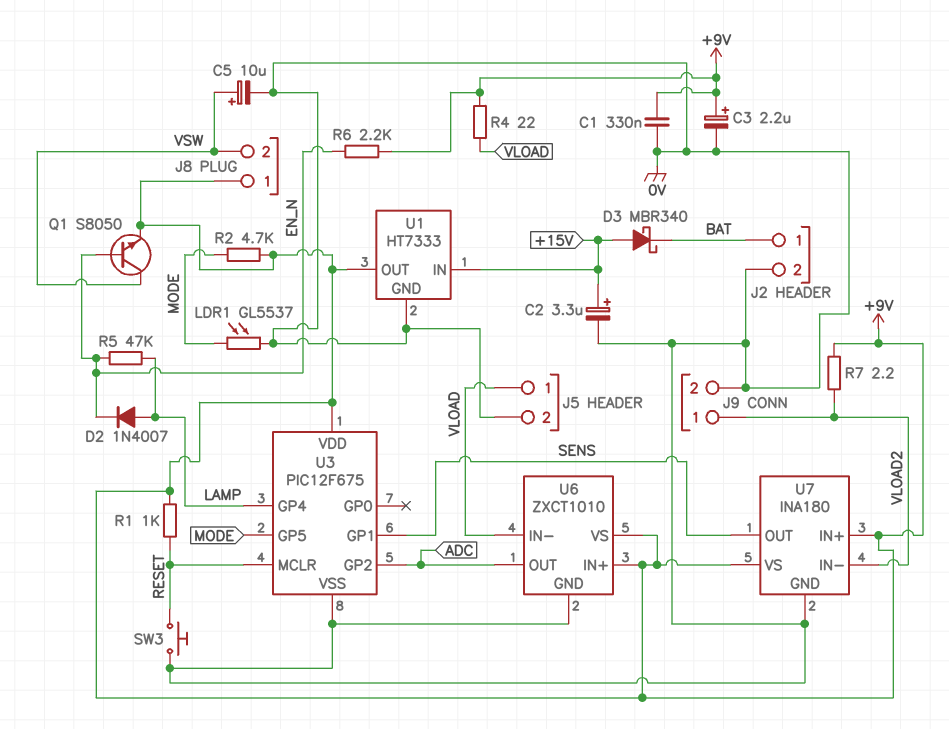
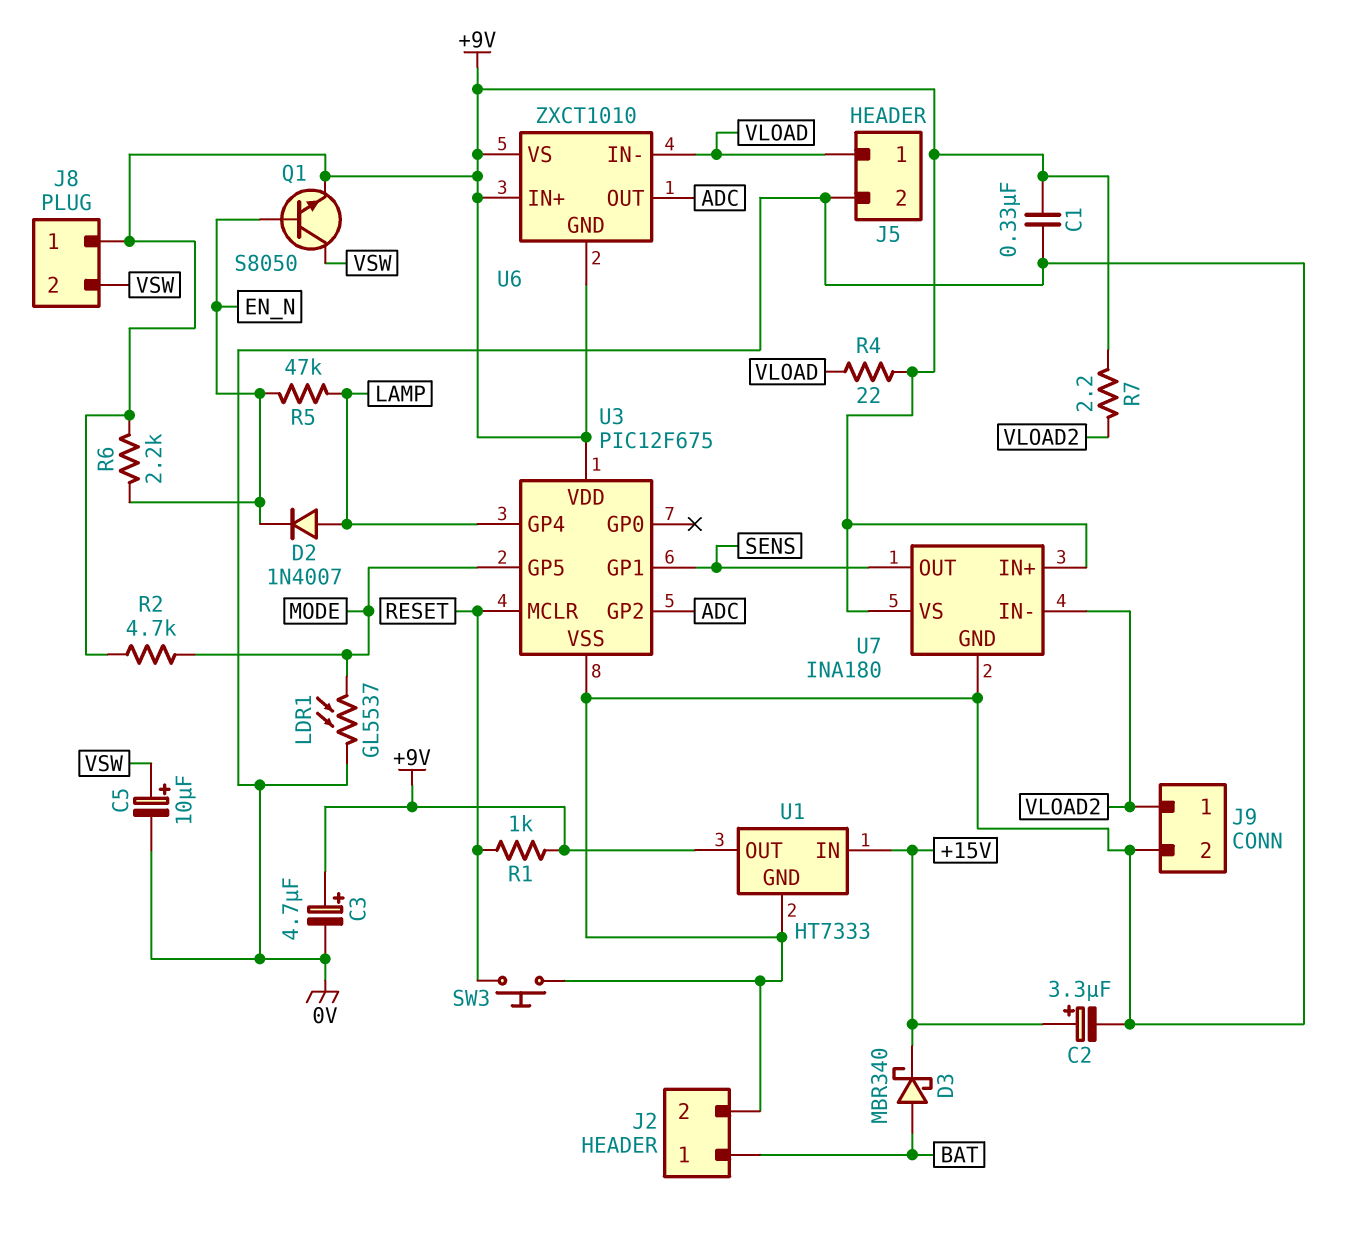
C3: 2.2uF (plus +9V, minus 0V) -> 4.7uF (plus +9V, minus 0V)
D3: schottky MBR340 (A +15V, K BAT) -> schottky MBR340 (A BAT, K +15V)
U6 pin GND: 0V -> +9V

